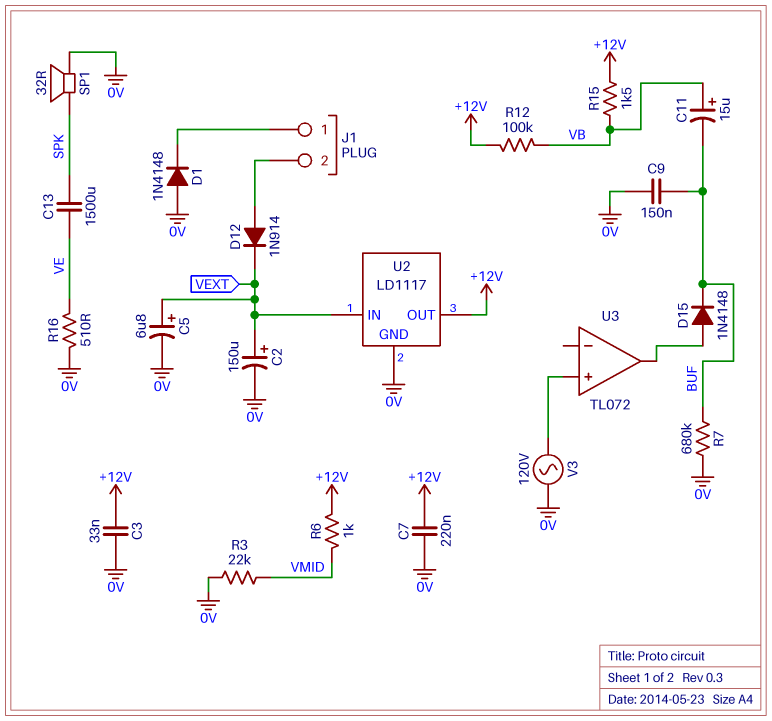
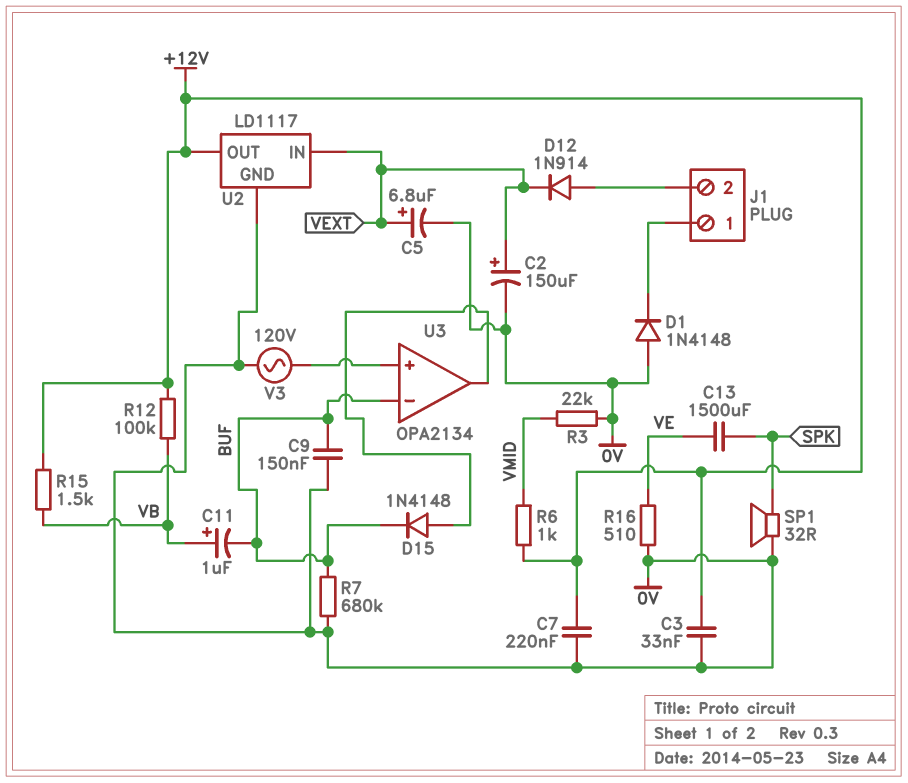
C11: 15uF (plus VB, minus BUF) -> 1uF (plus VB, minus BUF)
U3: TL072 -> OPA2134
U3 pin in-: none -> BUF

